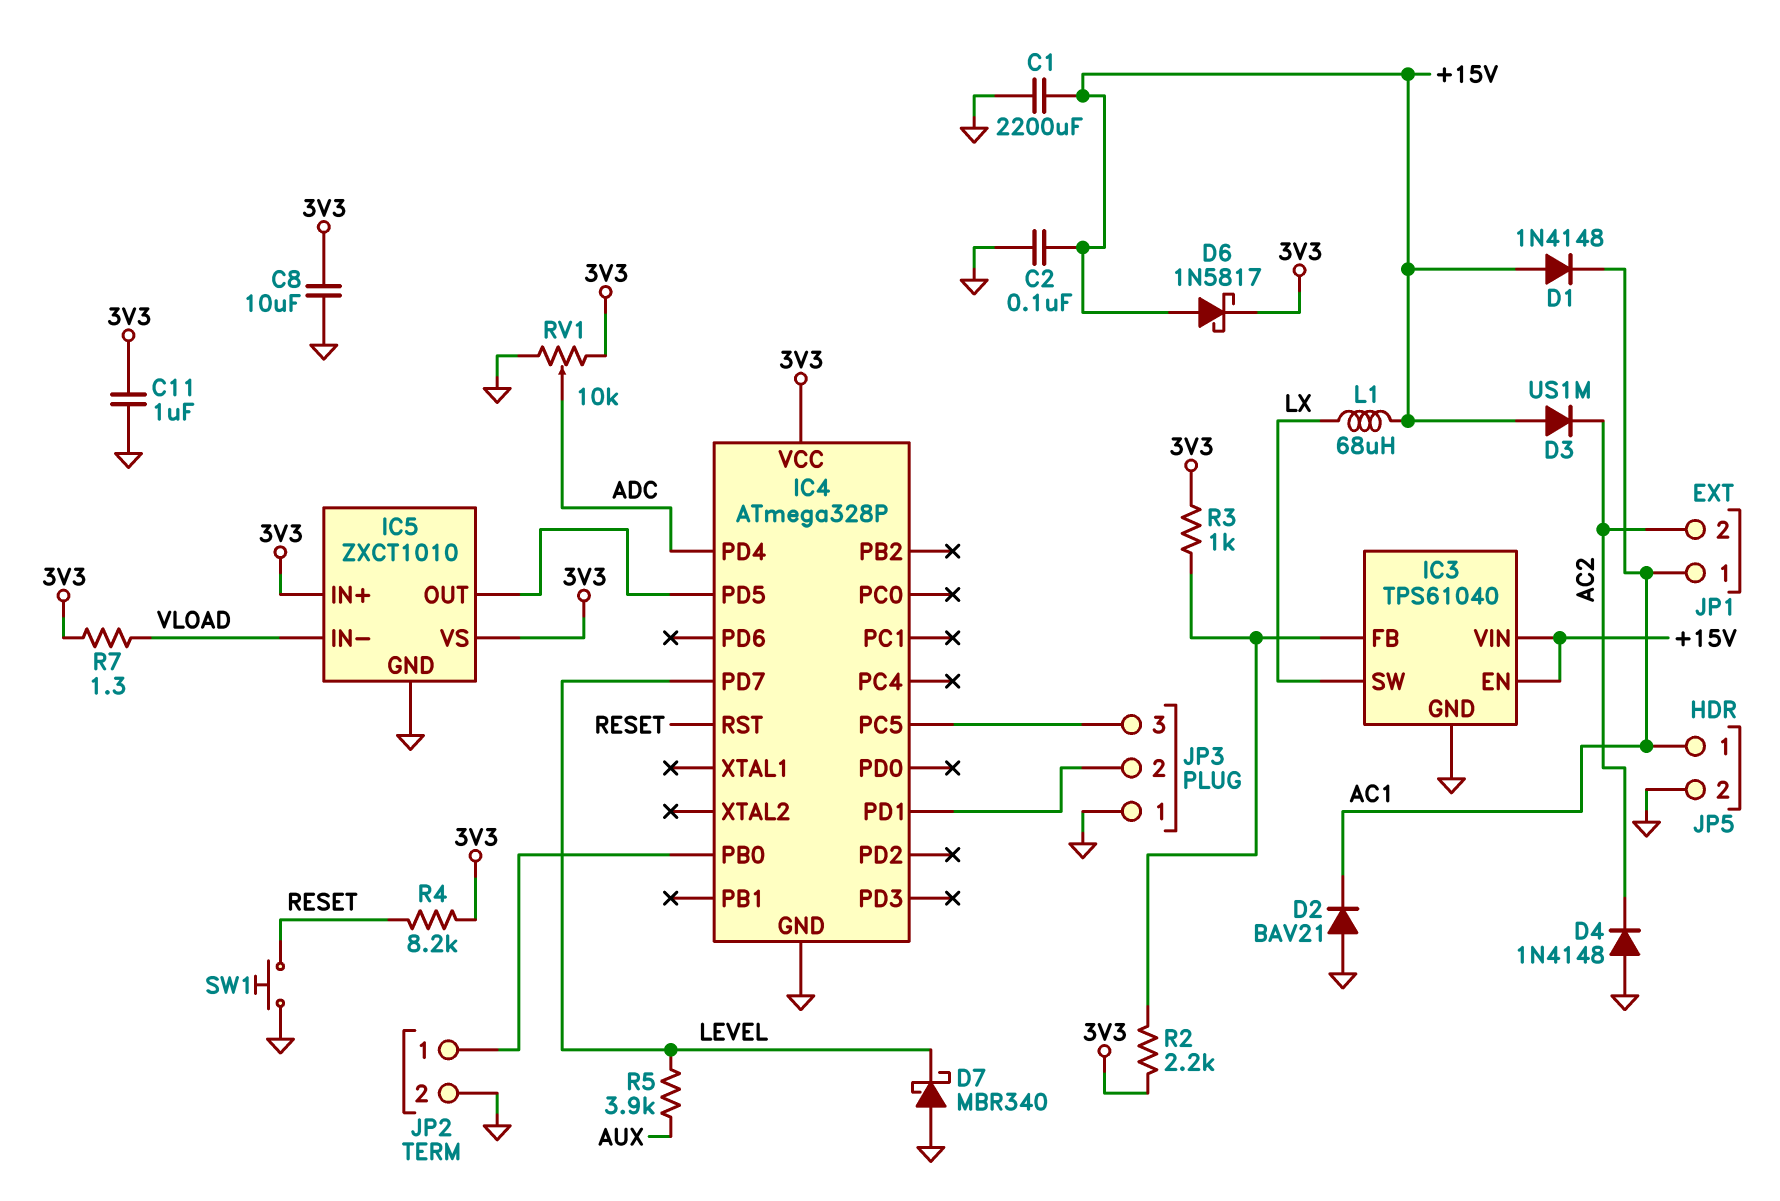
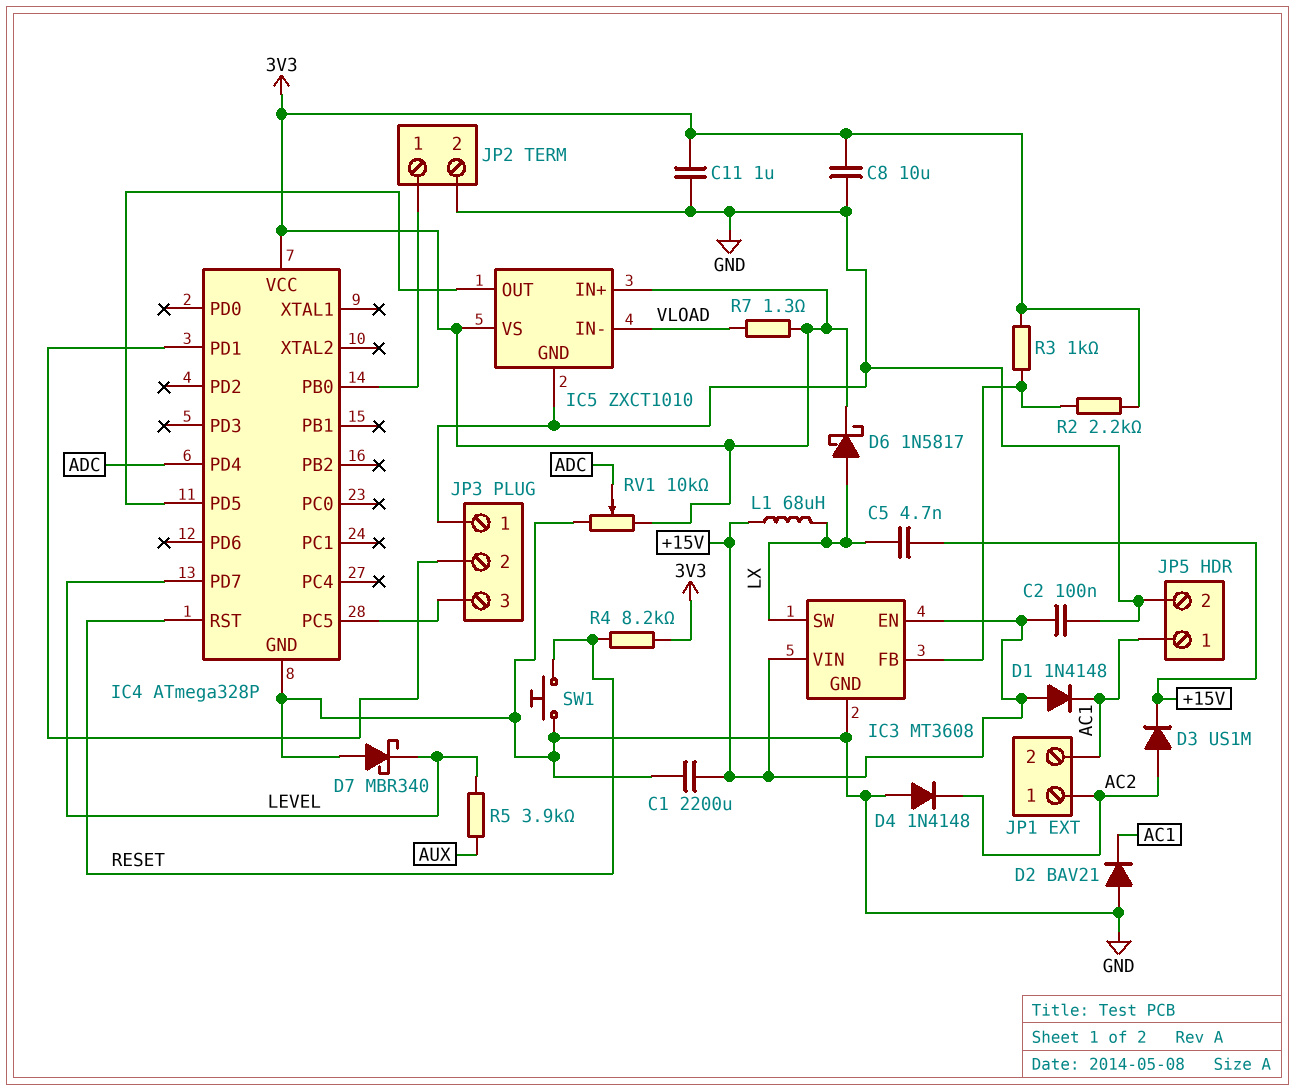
C5: none -> 4.7nF (+15V, LX)
D3: diode US1M (A +15V, K AC2) -> diode US1M (A AC2, K +15V)
D6: schottky 1N5817 (A +15V, K 3V3) -> schottky 1N5817 (A LX, K 3V3)
IC3: TPS61040 -> MT3608
JP1 pin 1: AC1 -> AC2
JP1 pin 2: AC2 -> AC1

